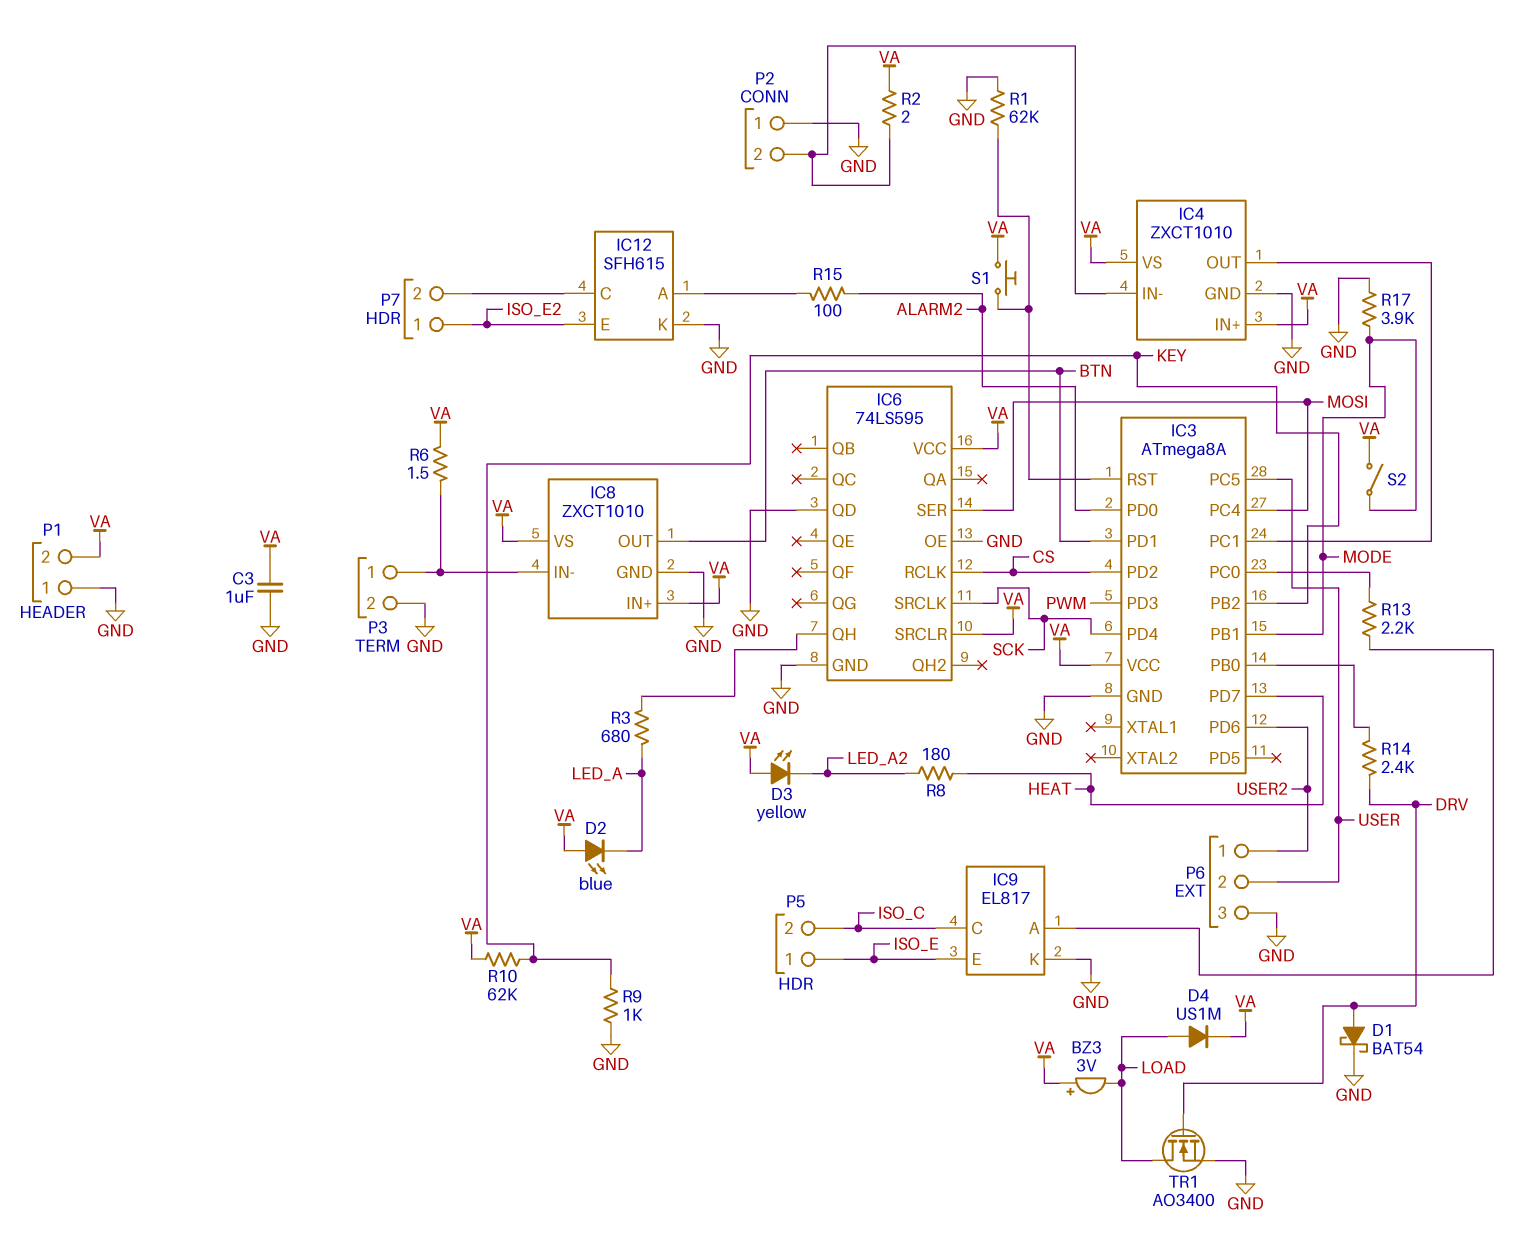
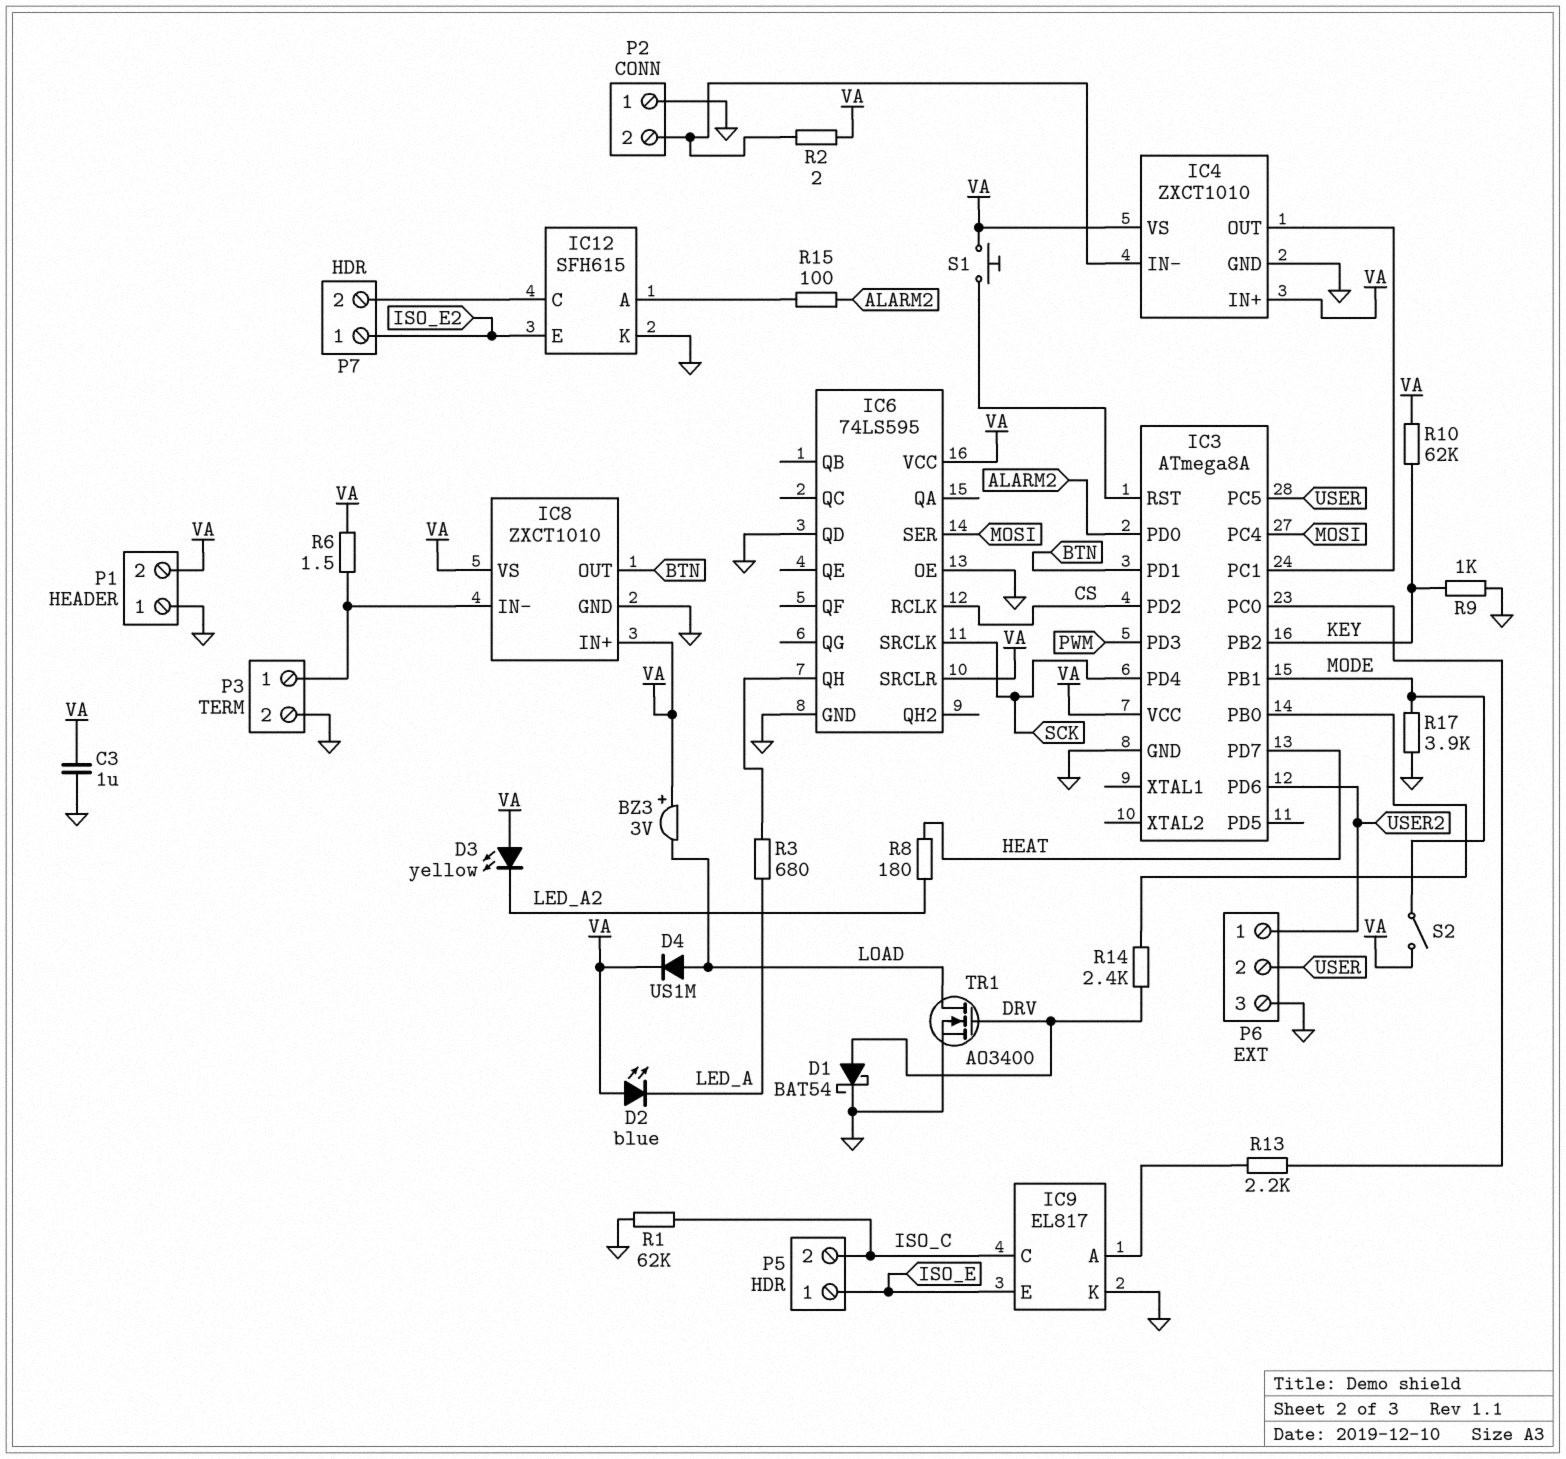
R1: 62k (GND, IC3/RST) -> 62k (GND, ISO_C)

